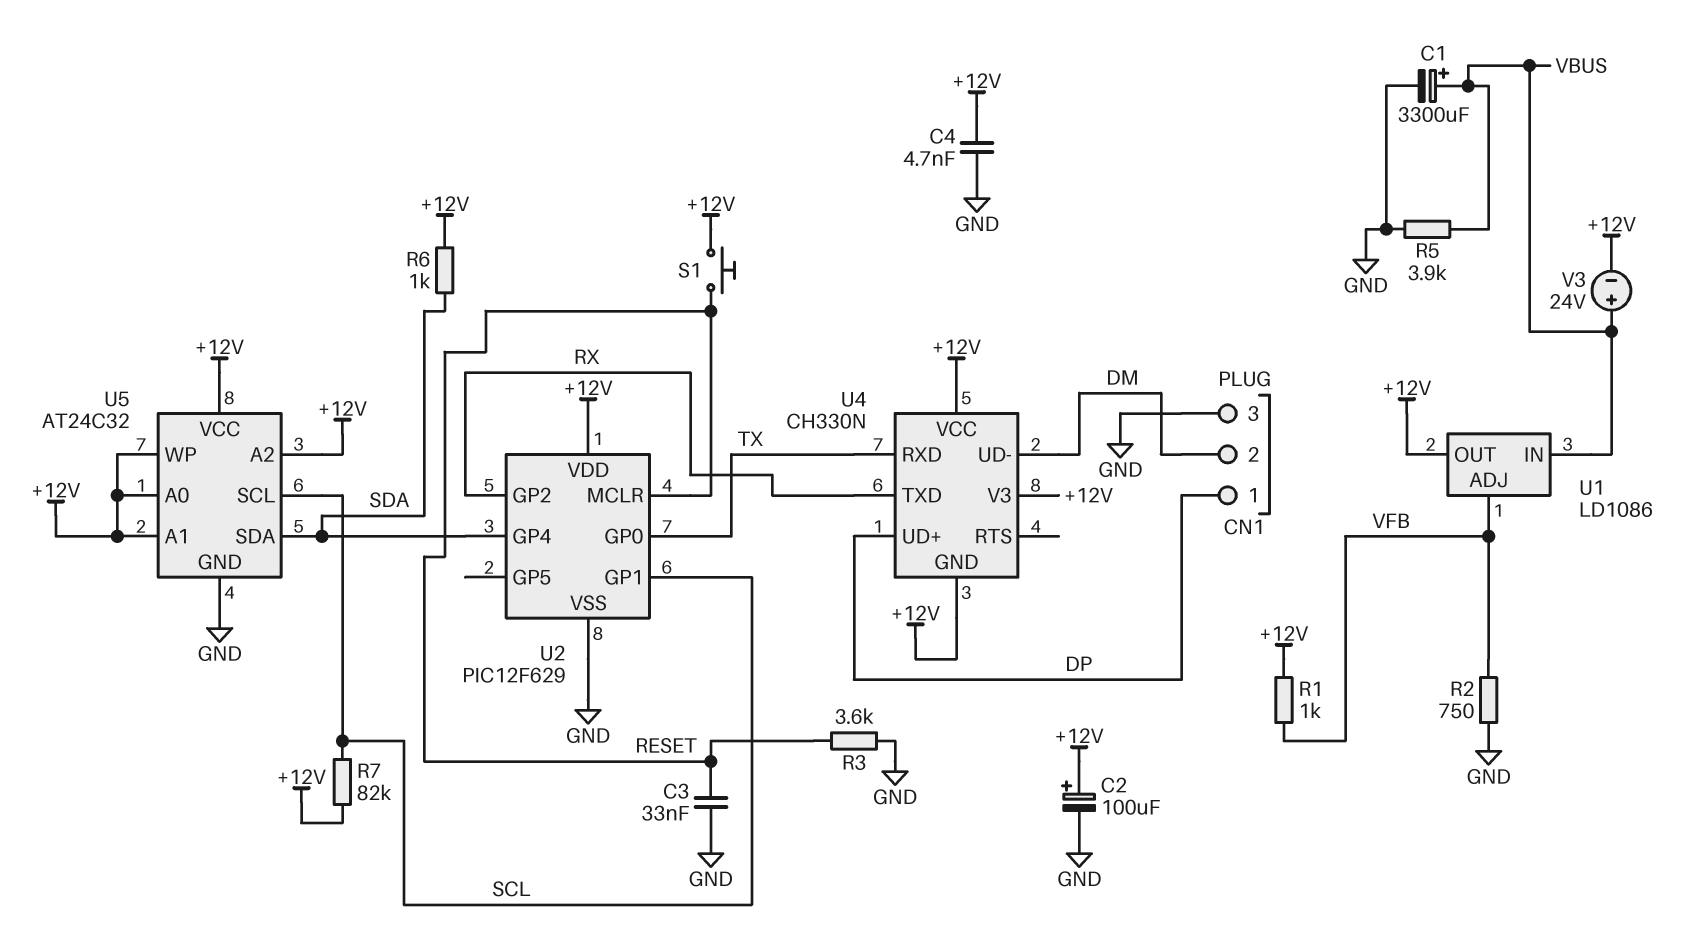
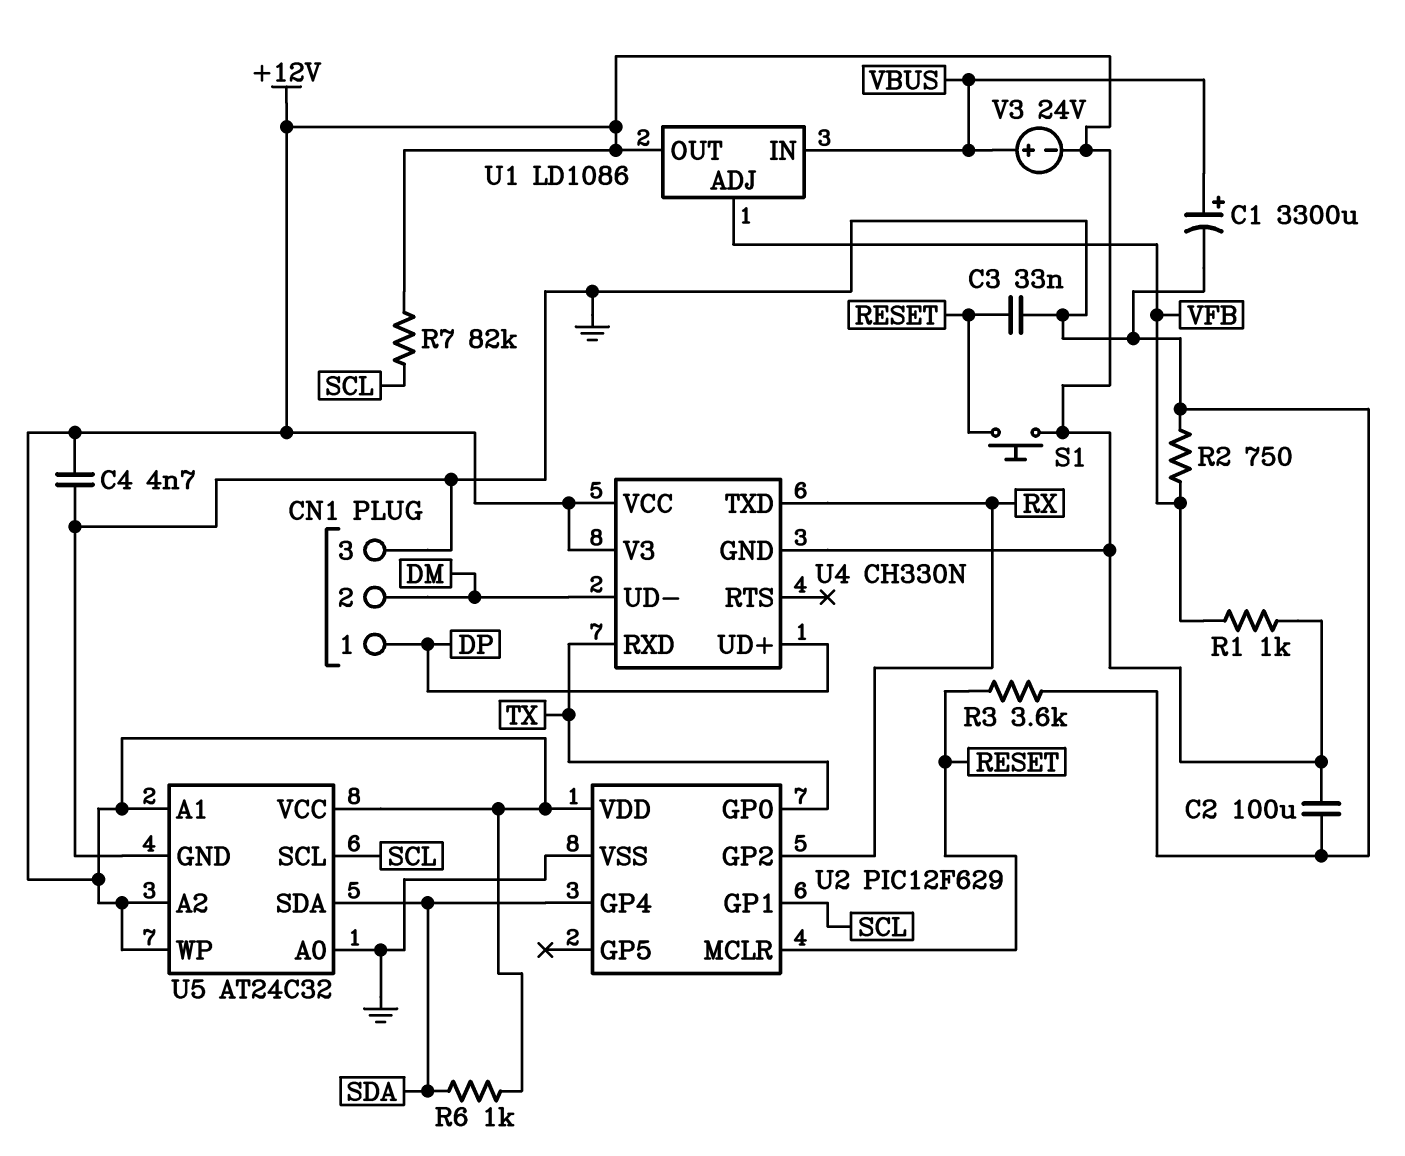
C2: 100uF (plus +12V, minus GND) -> 100uF (+12V, GND)
R5: 3.9k (GND, VBUS) -> none
U5 pin A0: +12V -> GND

